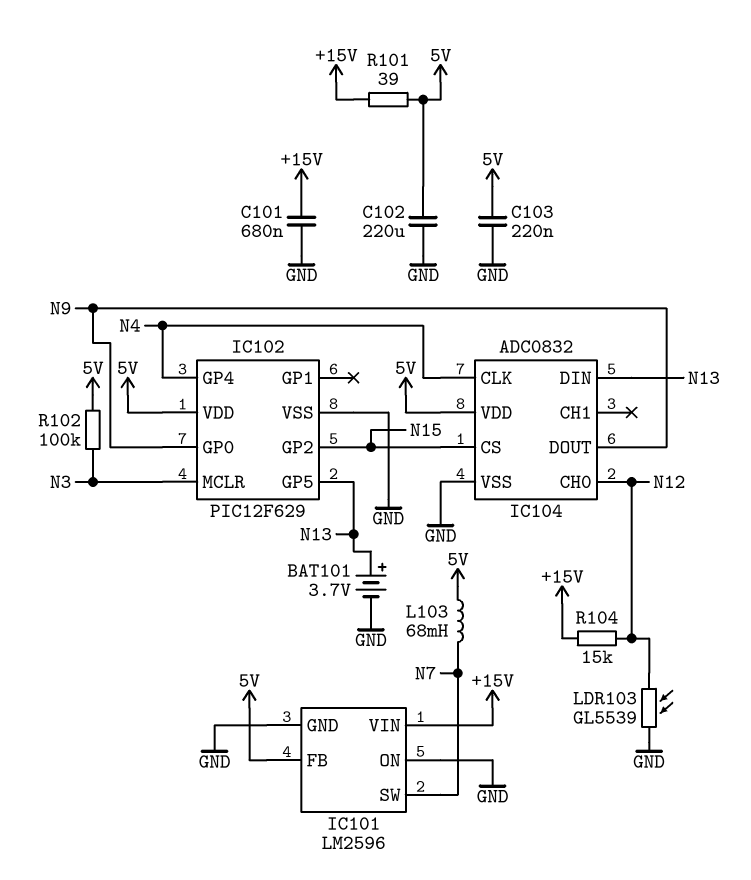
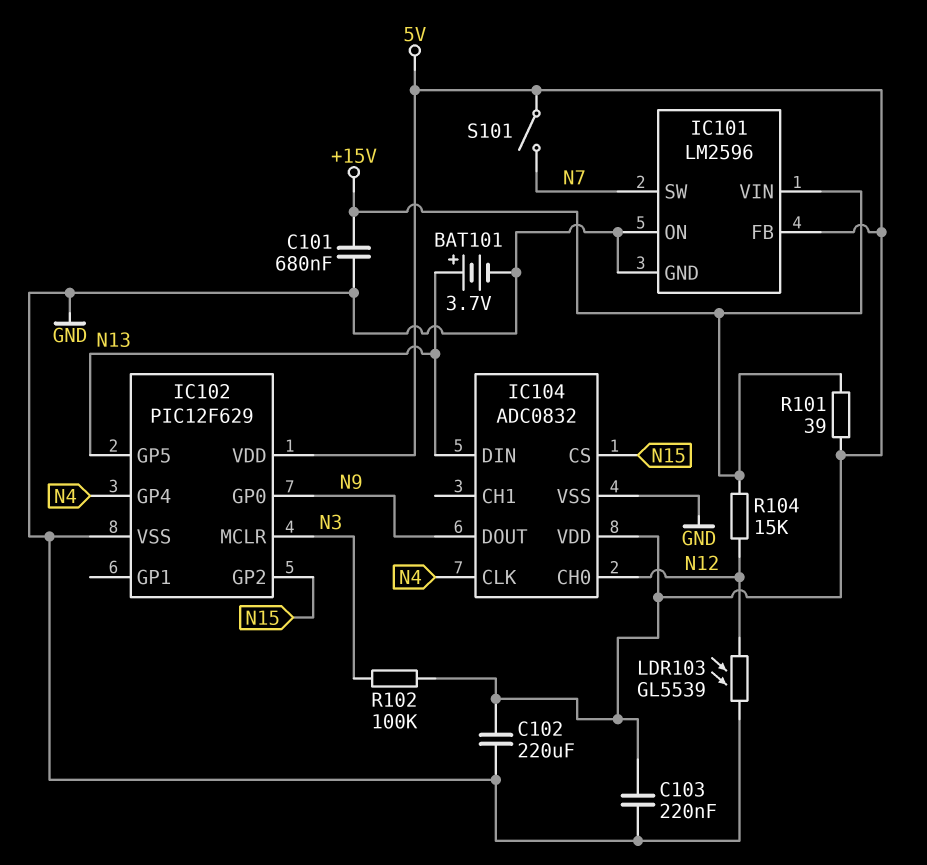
L103: 68mH (5V, N7) -> none
S101: none -> switch (5V, N7)

